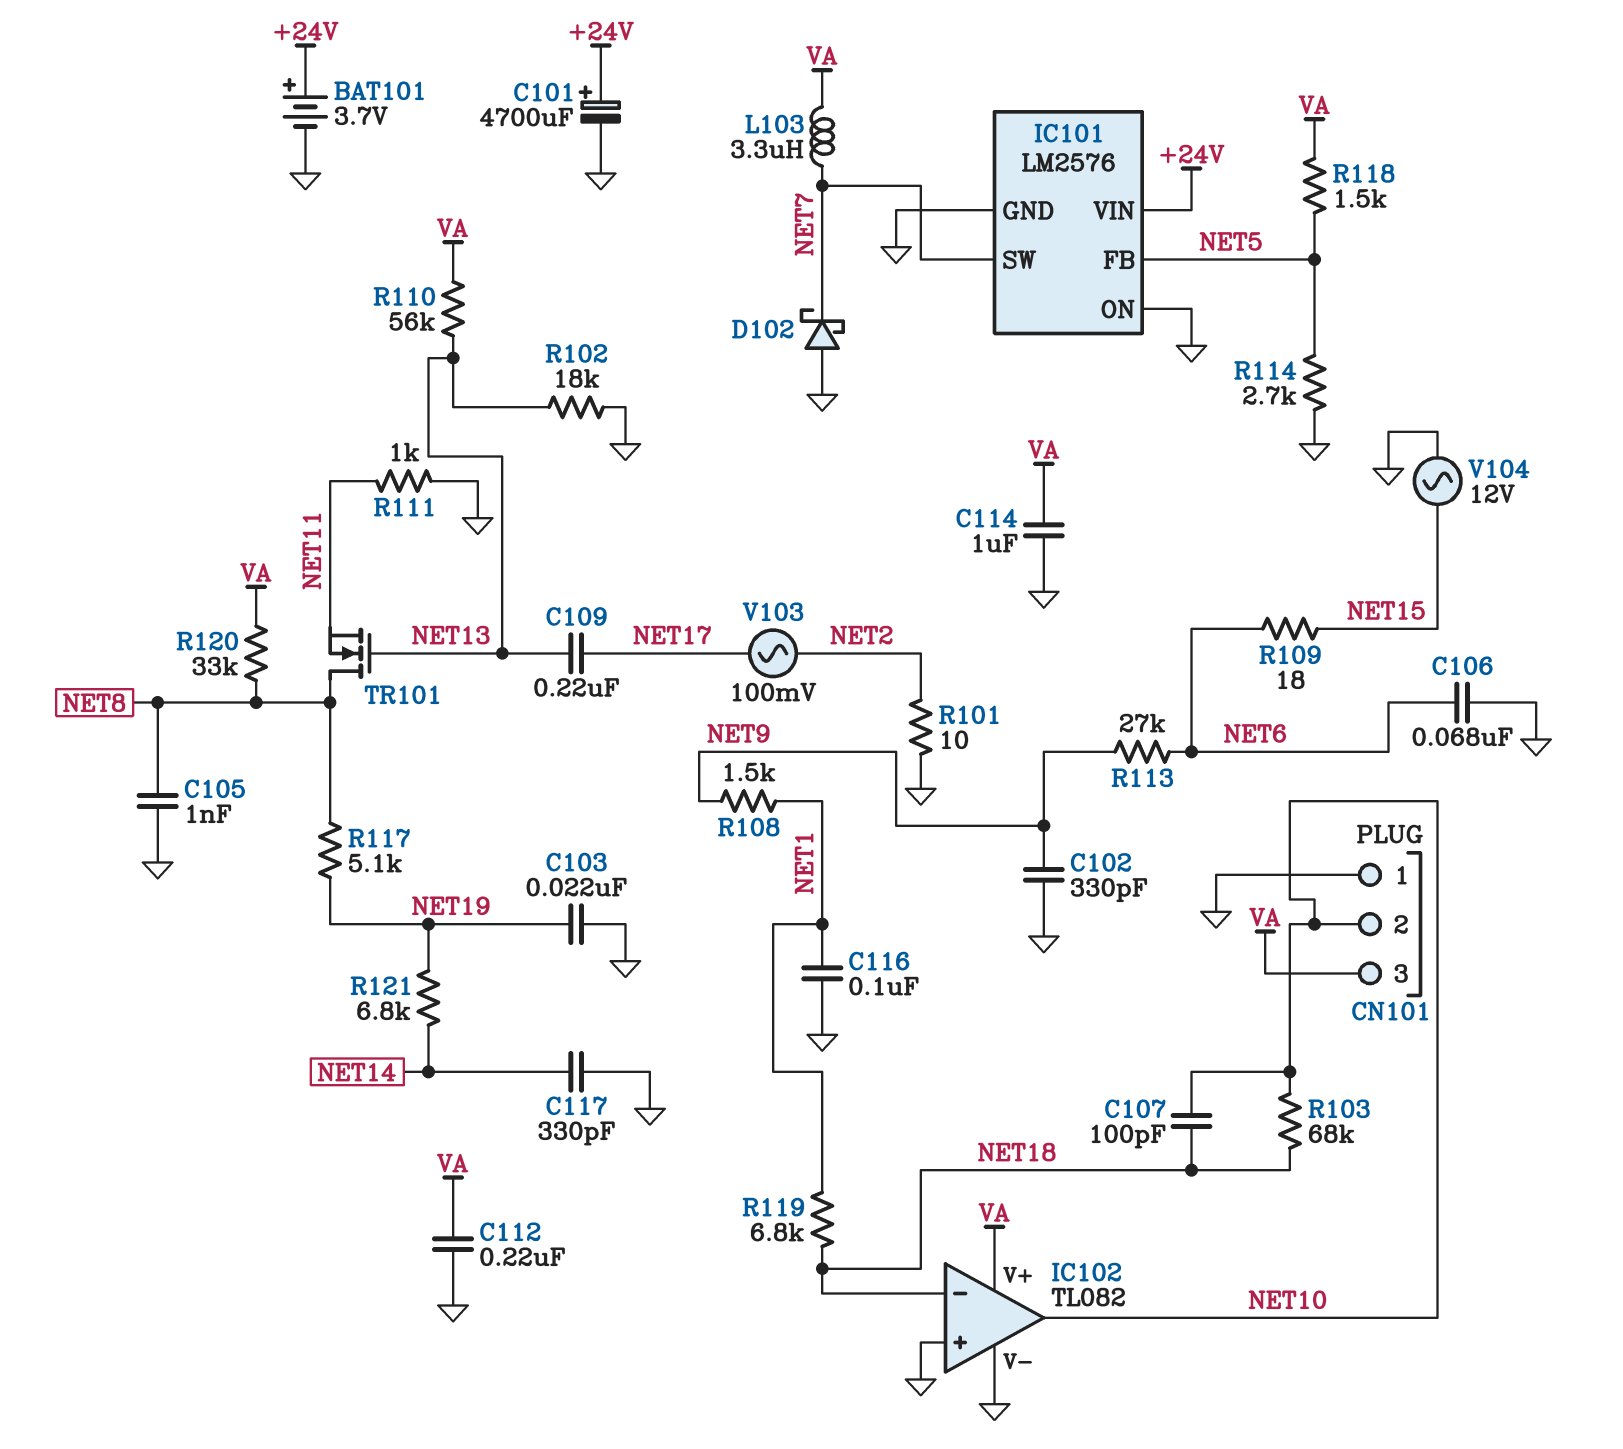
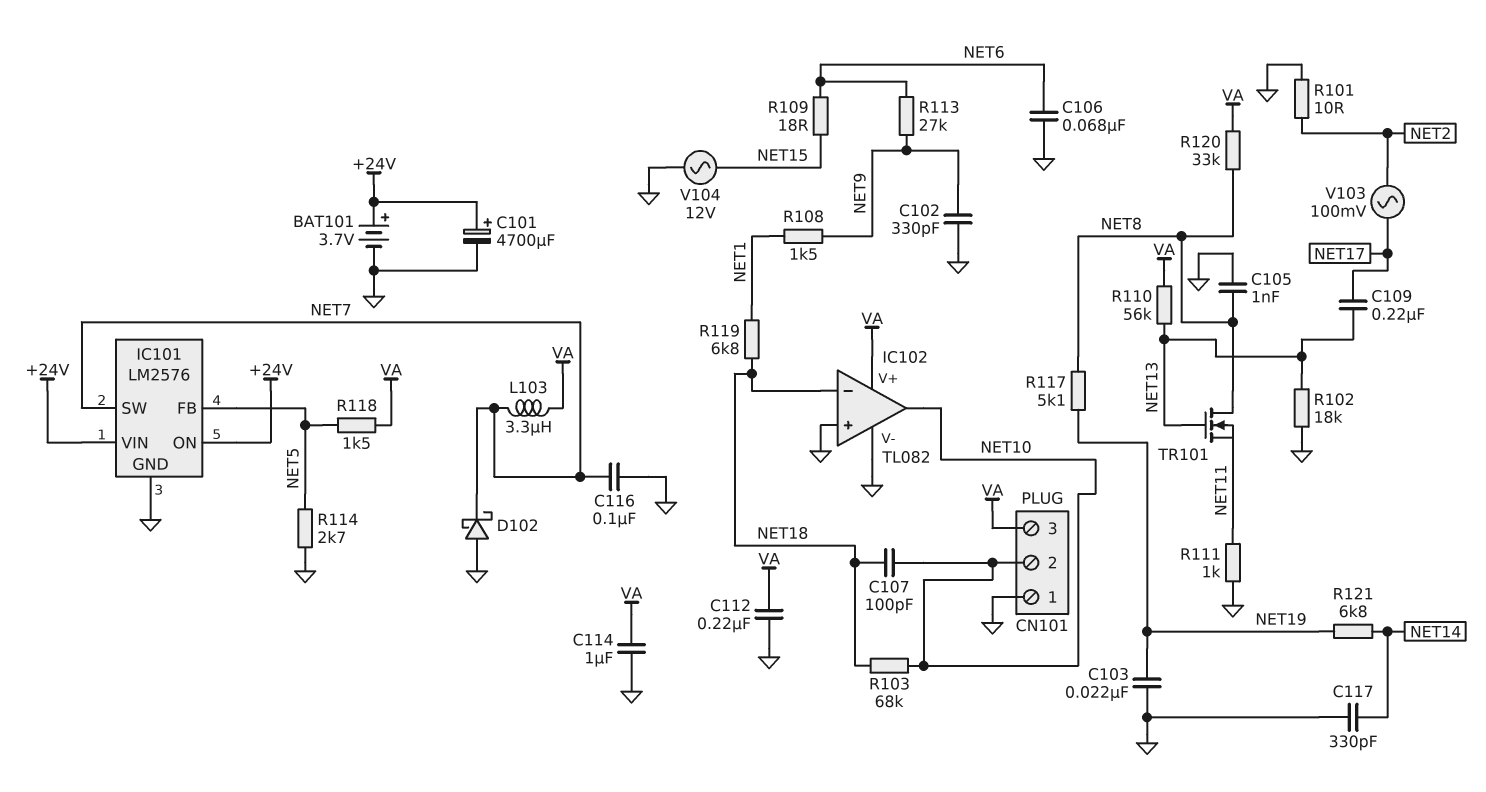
C116: 100nF (GND, NET1) -> 100nF (GND, NET7)
IC101 pin ON: GND -> +24V

